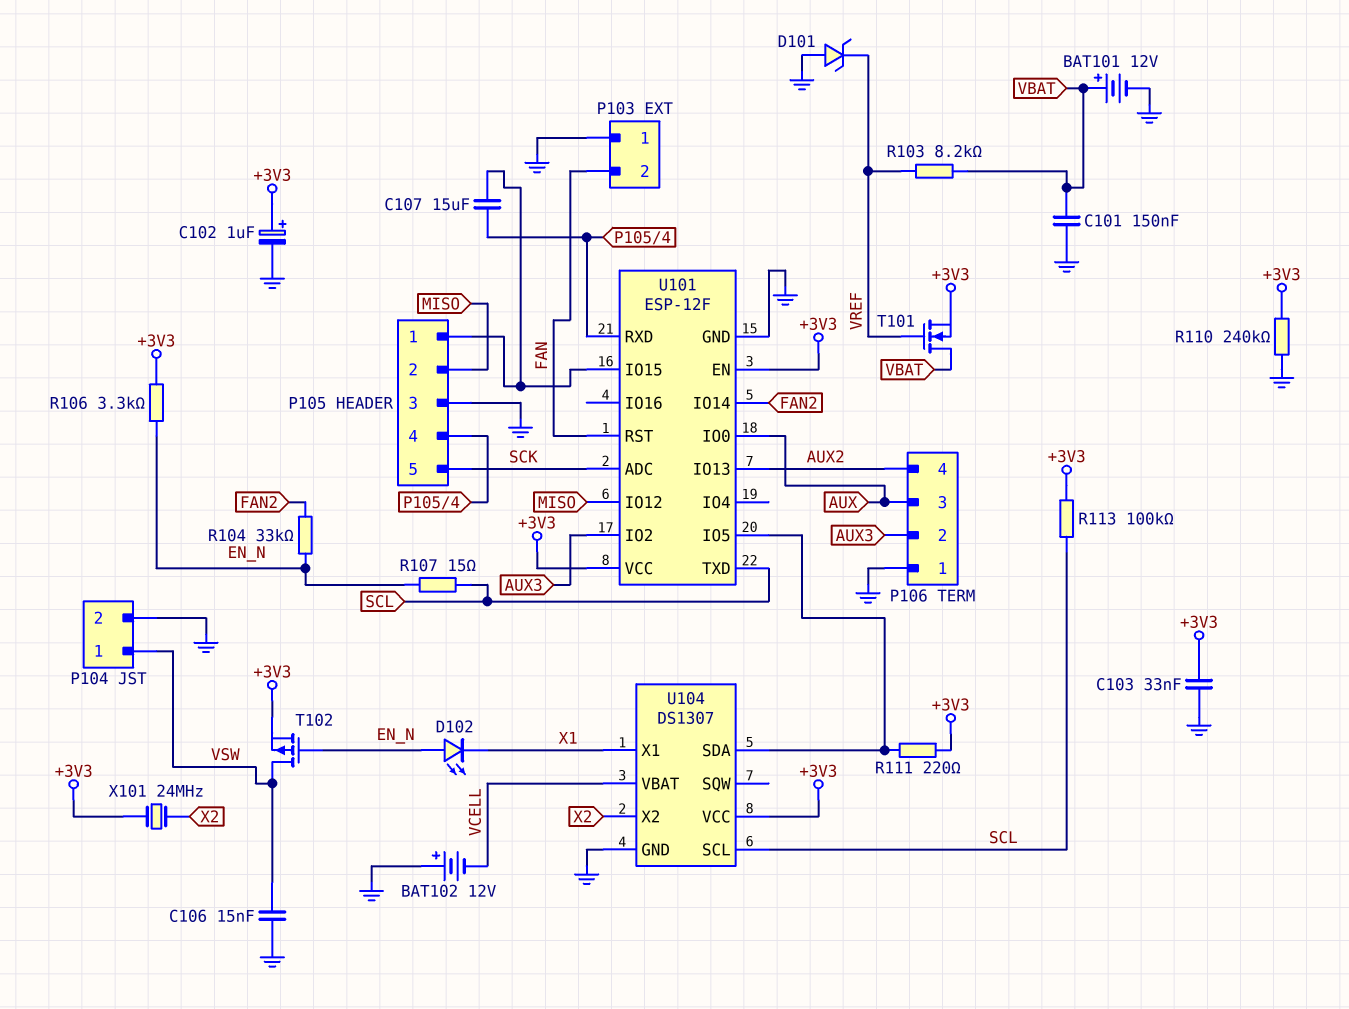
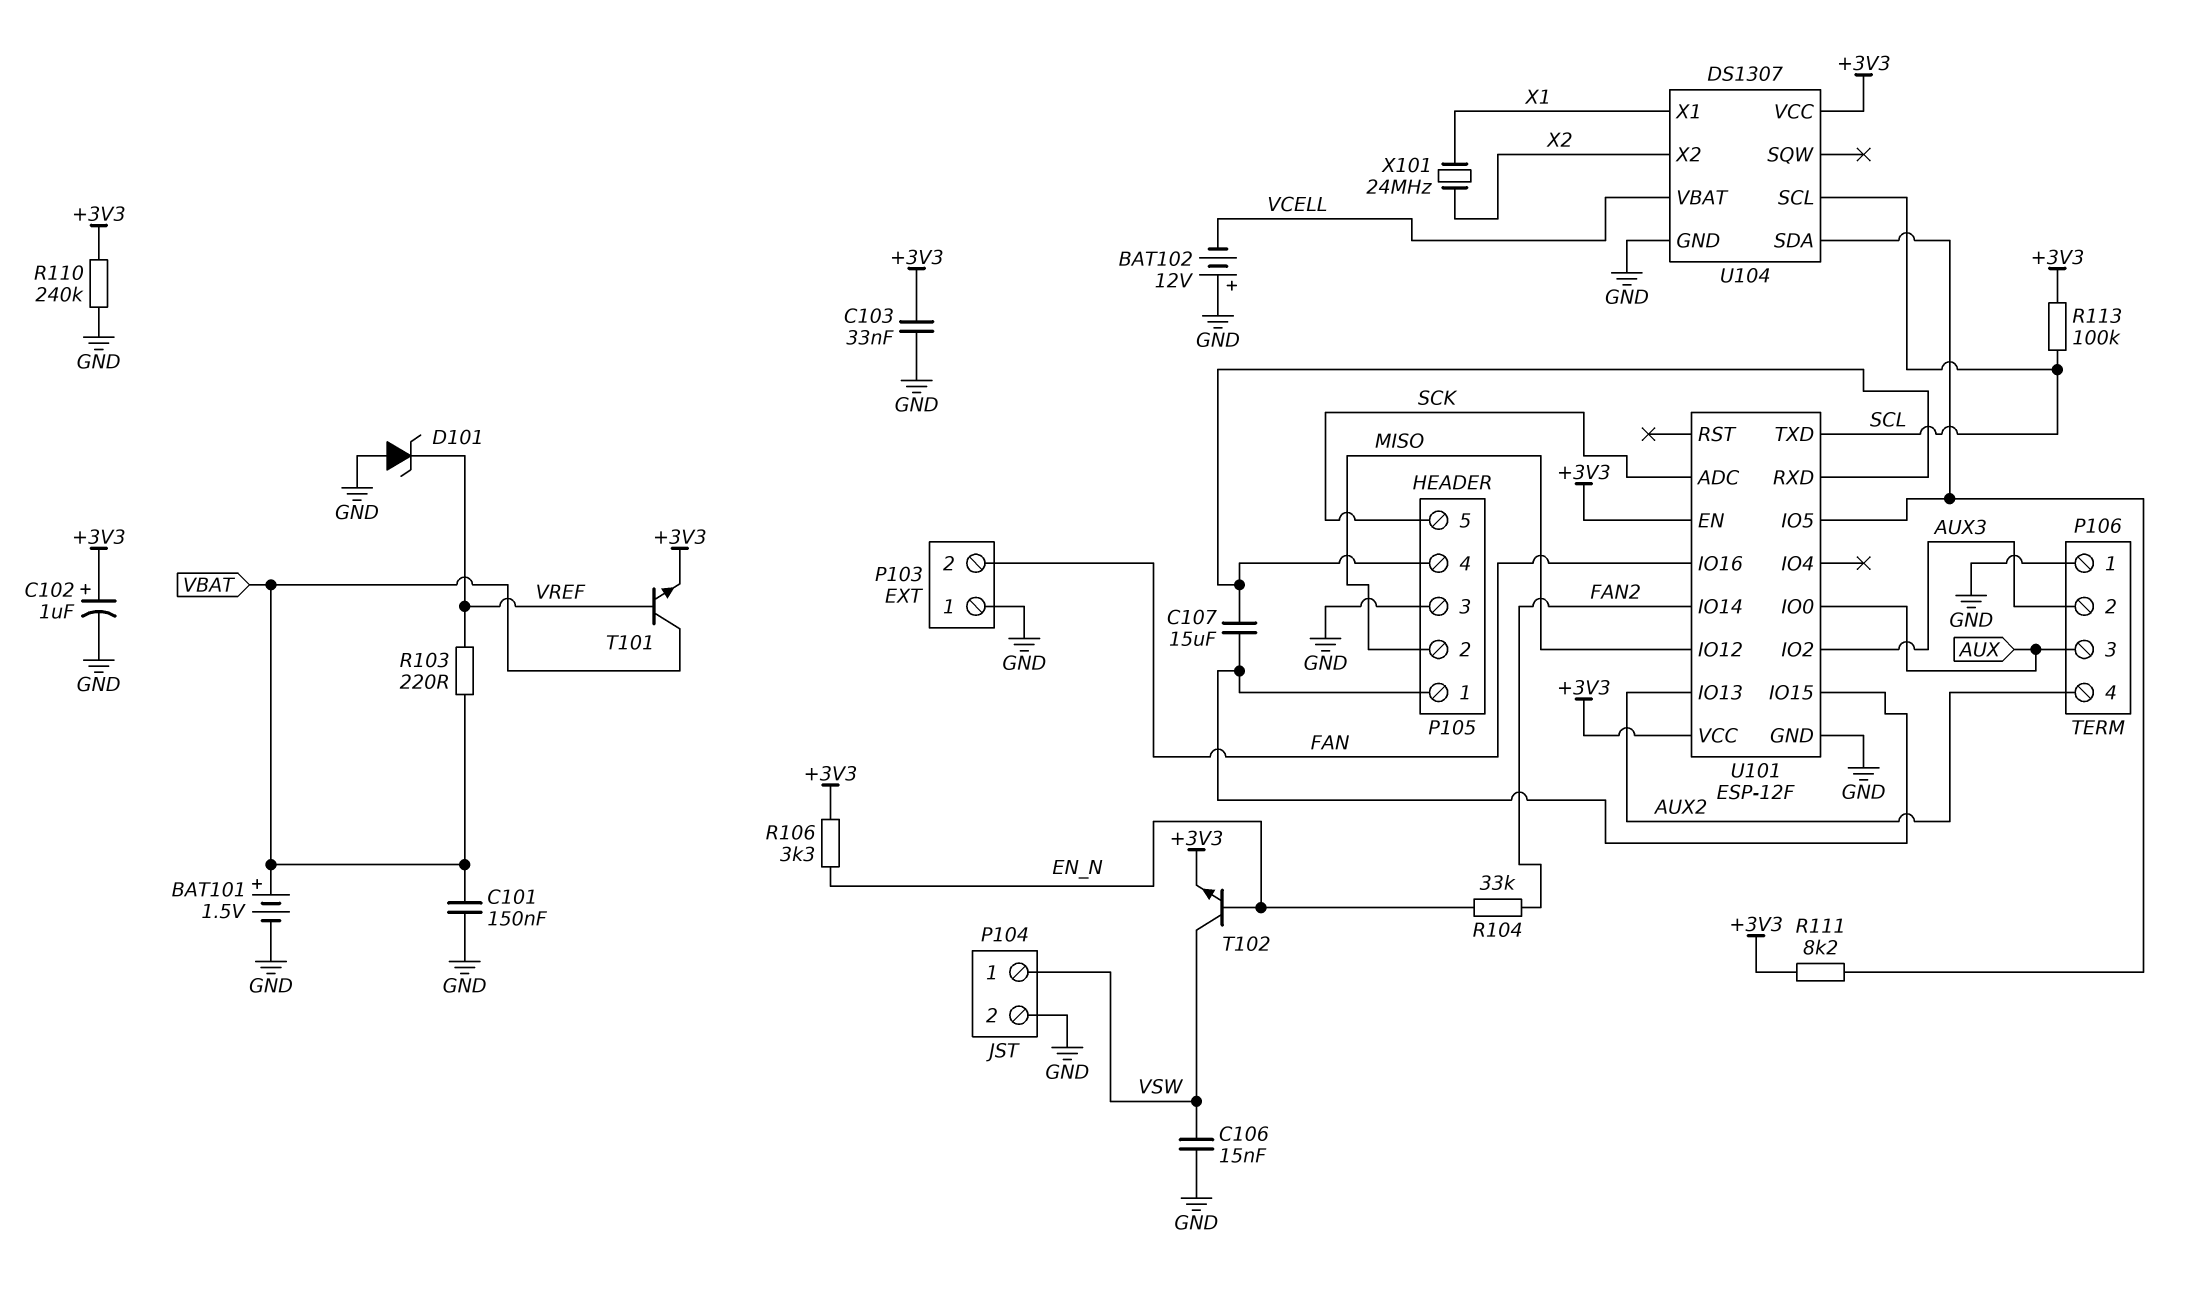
BAT101: 12V (plus VBAT, minus GND) -> 1.5V (plus VBAT, minus GND)
D102: LED (A EN_N, K X1) -> none
R103: 8.2k (VBAT, VREF) -> 220 (VBAT, VREF)
R107: 15 (EN_N, SCL) -> none
R111: 220 (+3V3, U101/IO5) -> 8.2k (+3V3, U101/IO5)
T101: NMOS (G VREF, D VBAT, S +3V3) -> NPN (B VREF, C VBAT, E +3V3)
T102: PMOS (G EN_N, D VSW, S +3V3) -> NPN (B EN_N, C VSW, E +3V3)
U101 pin IO16: none -> FAN
U101 pin RST: FAN -> none
X101: 24MHz (+3V3, X2) -> 24MHz (X1, X2)

